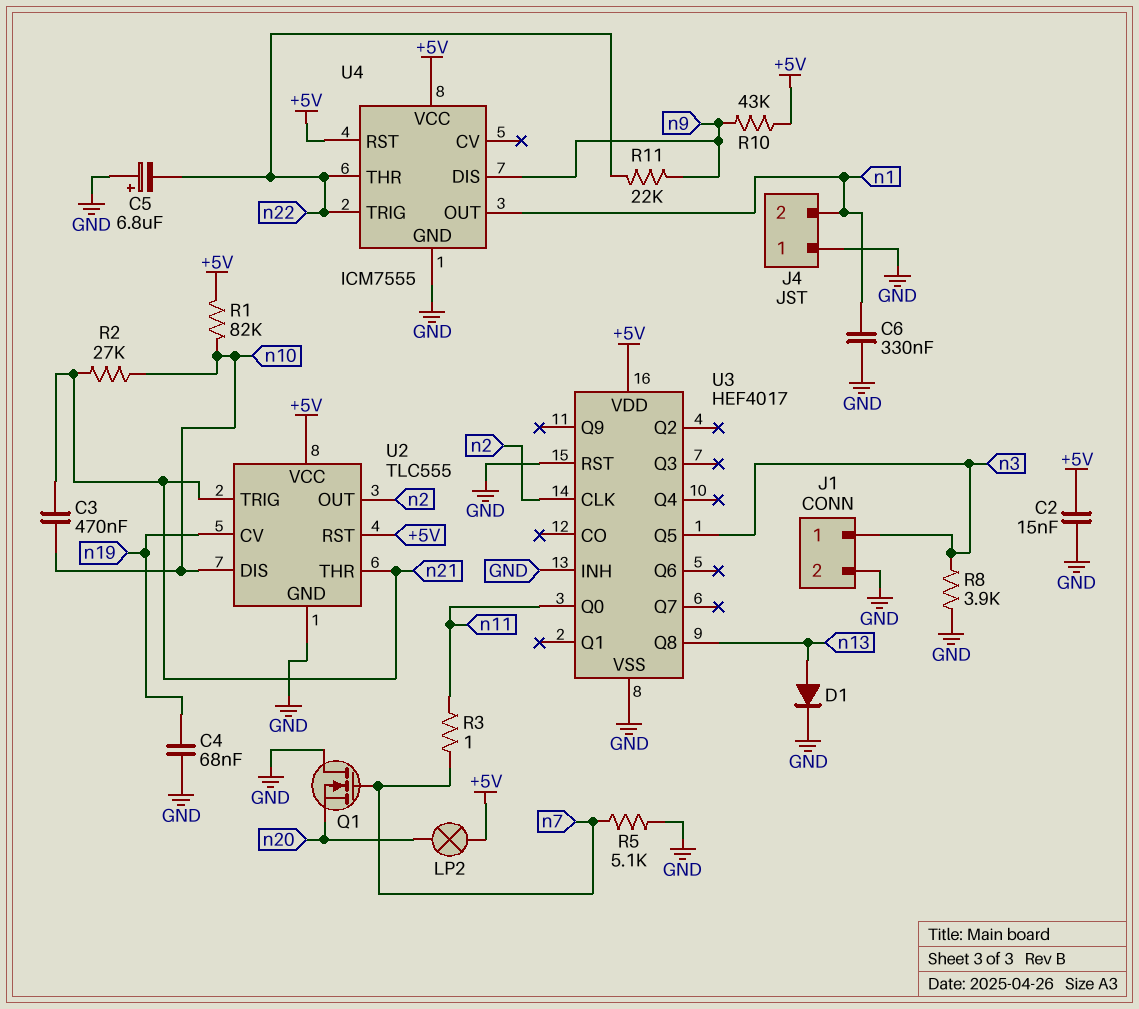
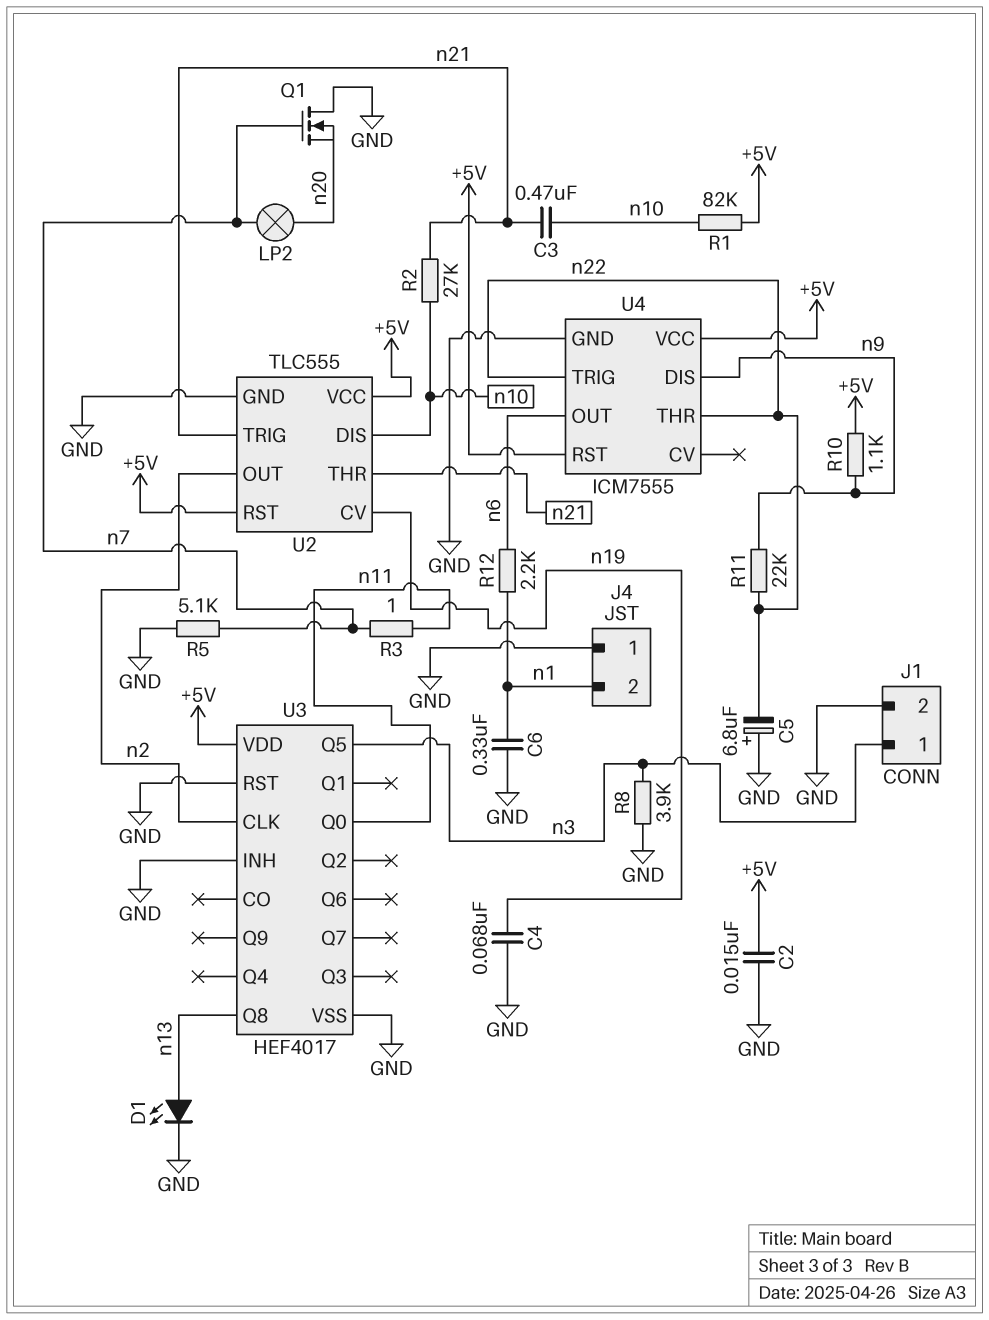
D1: diode (A n13, K GND) -> LED (A n13, K GND)
LP2: lamp (+5V, n20) -> lamp (n7, n20)
R10: 43k (+5V, n9) -> 1.1k (+5V, n9)
R12: none -> 2.2k (n1, n6)
U4 pin OUT: n1 -> n6

